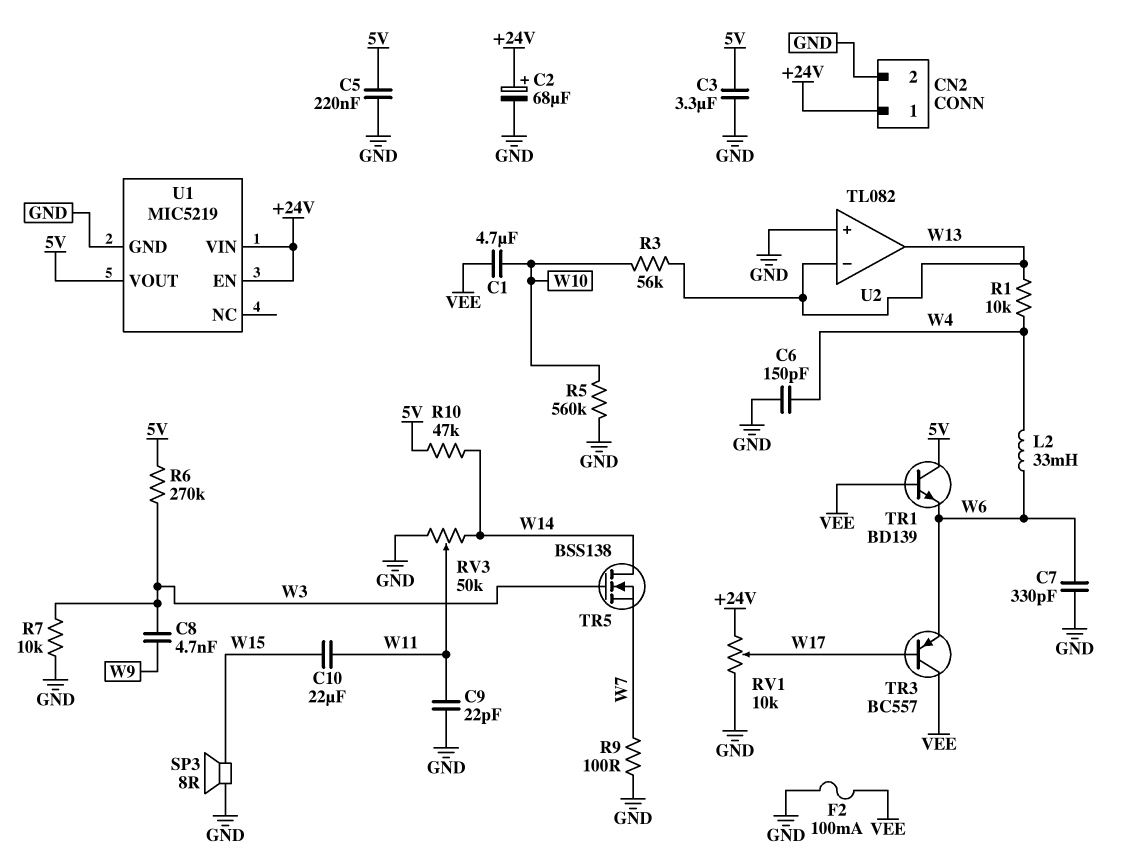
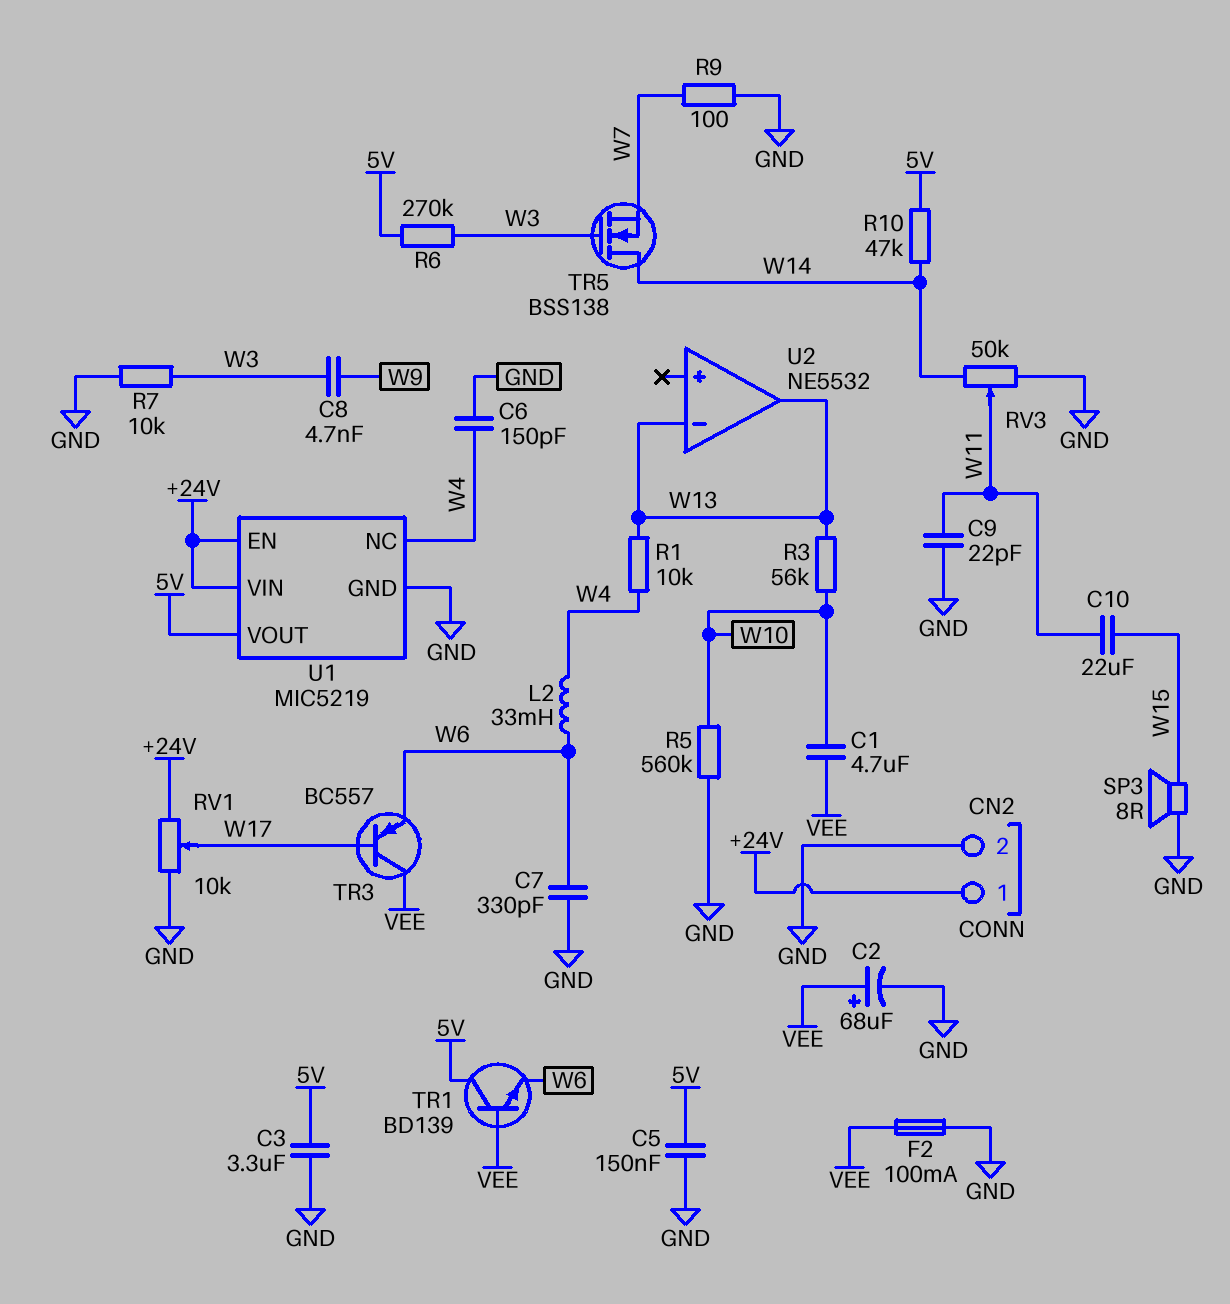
C2: 68uF (plus +24V, minus GND) -> 68uF (plus VEE, minus GND)
C5: 220nF (5V, GND) -> 150nF (5V, GND)
U1 pin NC: none -> W4
U2: TL082 -> NE5532
U2 pin in+: GND -> none

